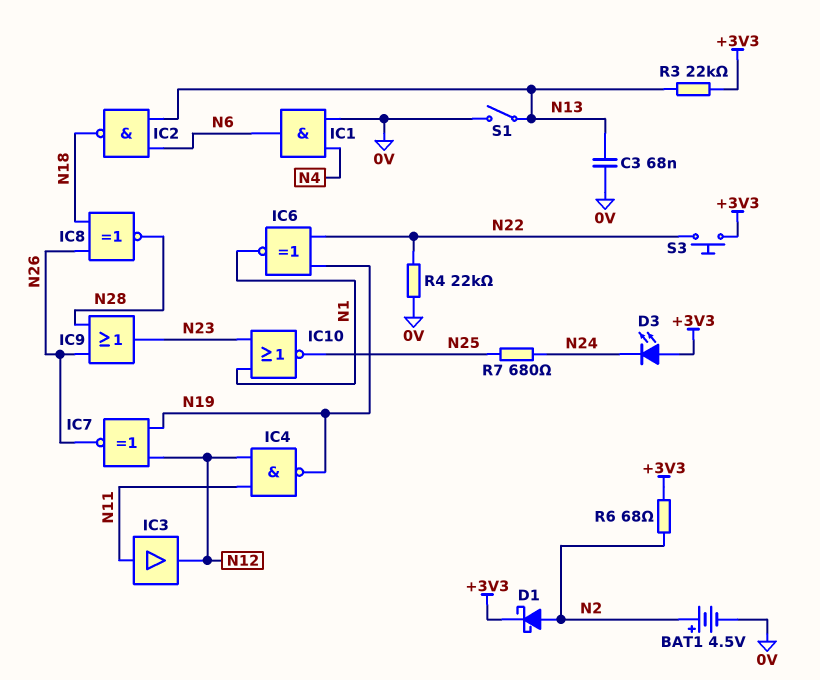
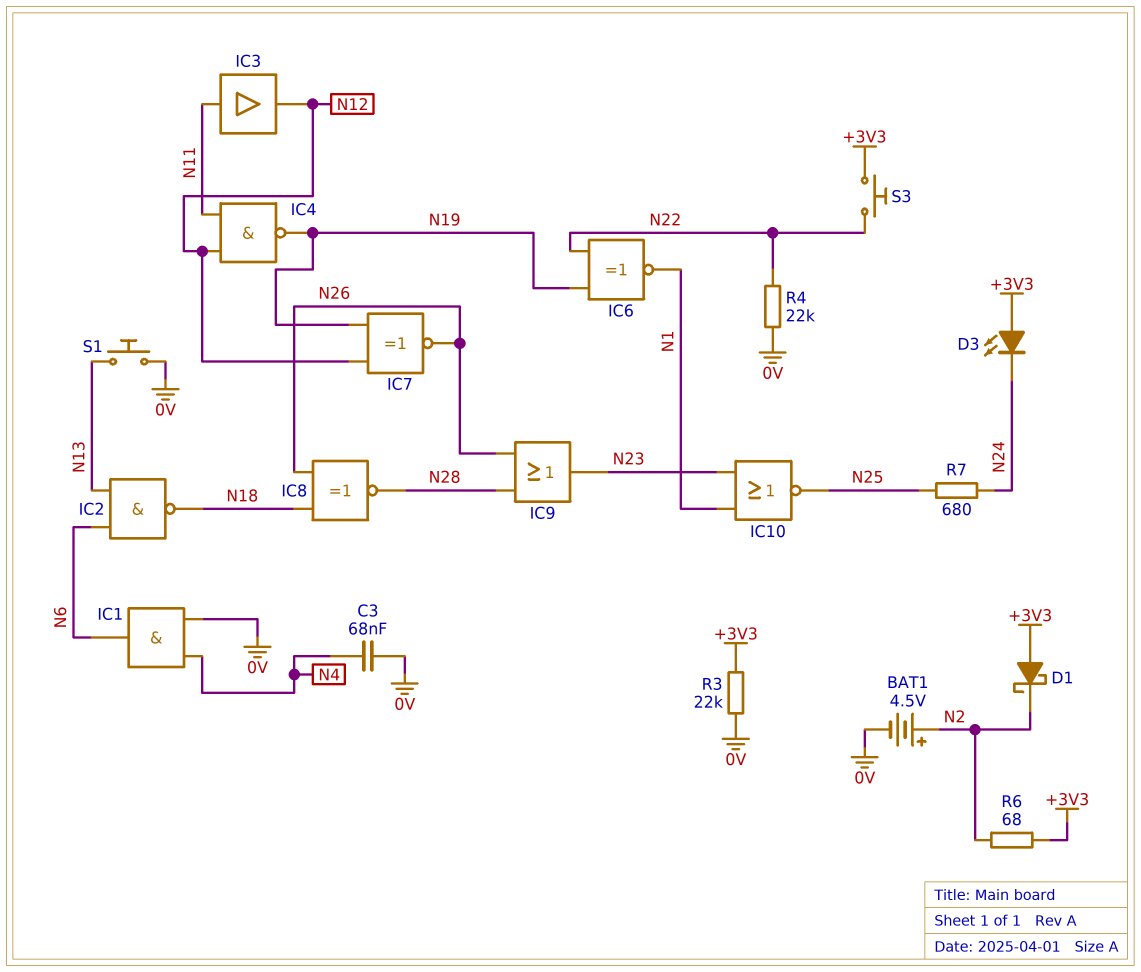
C3: 68nF (0V, N13) -> 68nF (0V, N4)
D1: schottky (A N2, K +3V3) -> schottky (A +3V3, K N2)
R3: 22k (+3V3, N13) -> 22k (+3V3, 0V)
S1: switch (0V, N13) -> button (0V, N13)

